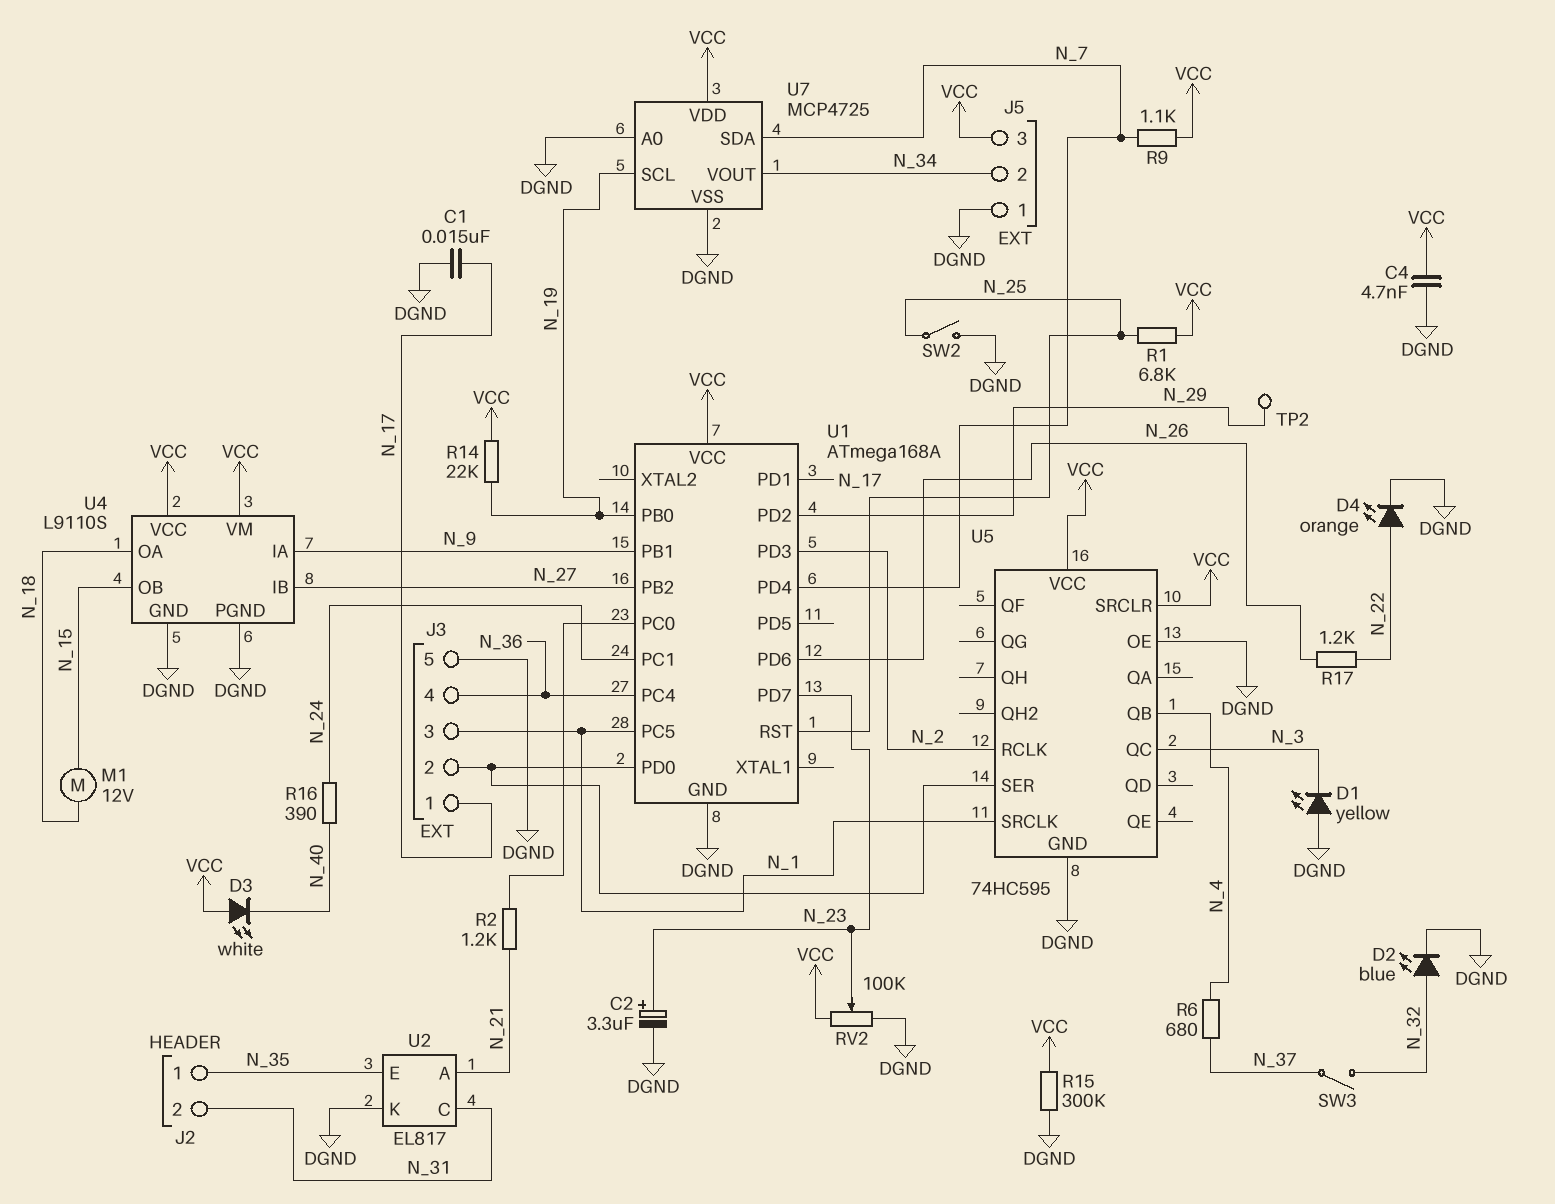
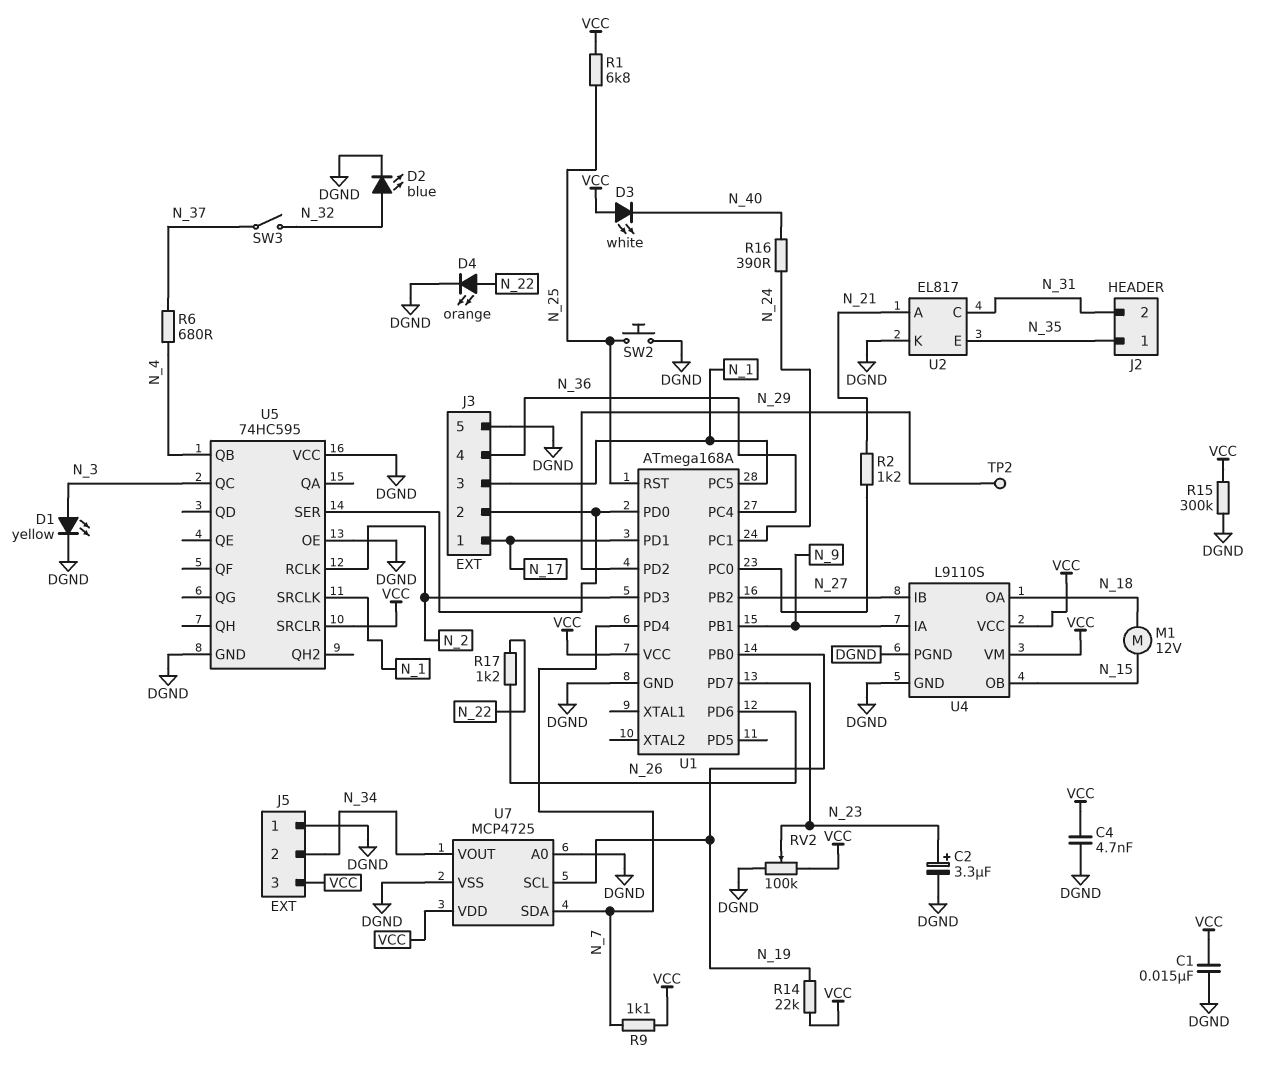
C1: 15nF (DGND, N_17) -> 15nF (DGND, VCC)
D1: LED yellow (A DGND, K N_3) -> LED yellow (A N_3, K DGND)
SW2: switch (DGND, N_25) -> button (DGND, N_25)
U5 pin VCC: VCC -> DGND

